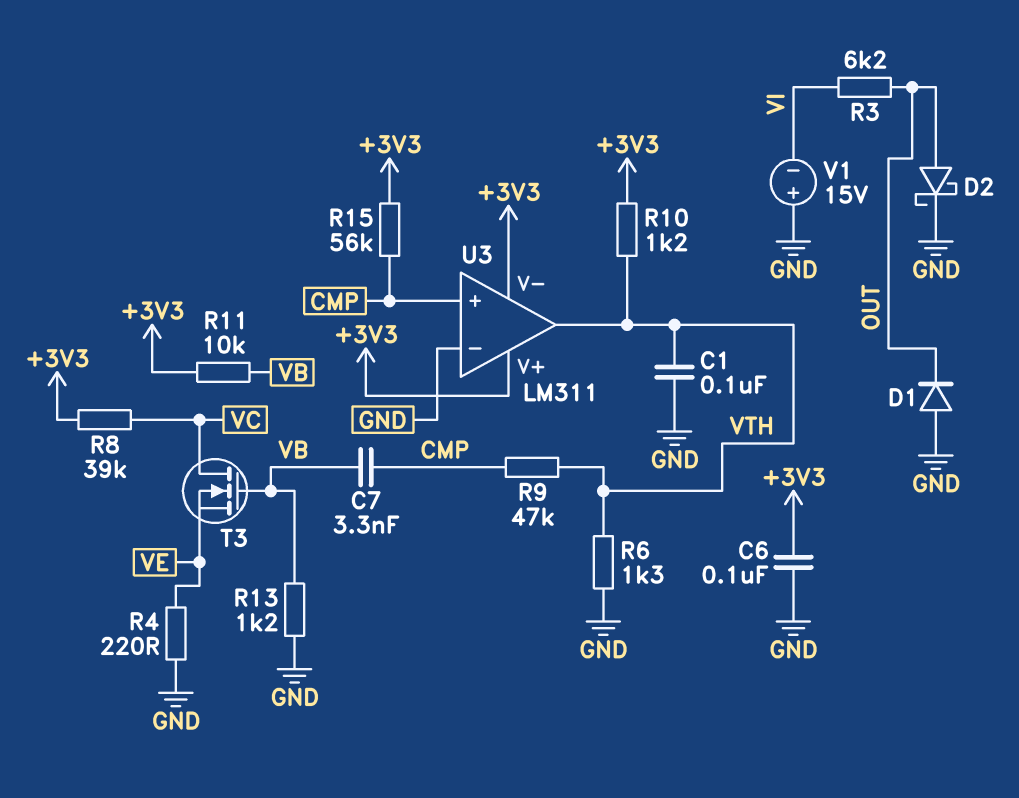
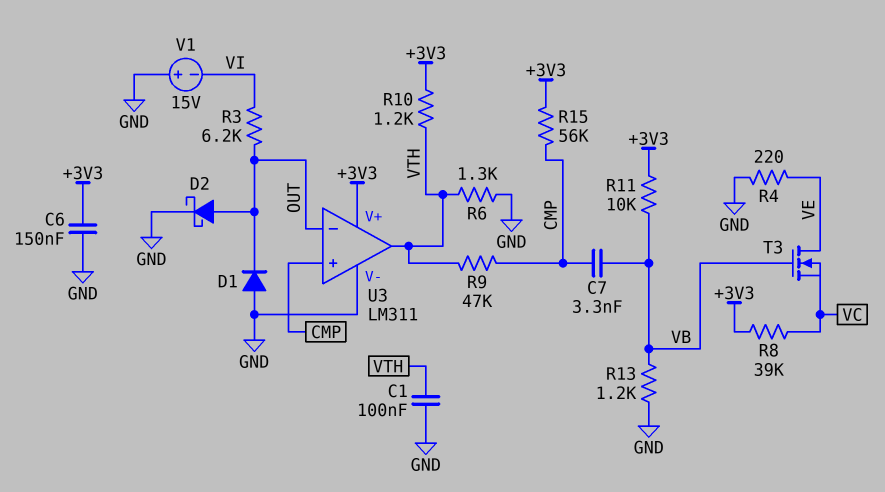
C6: 100nF (+3V3, GND) -> 150nF (+3V3, GND)
T3: NMOS (G VB, D VC, S VE) -> NMOS (G VB, D VE, S VC)
U3 pin V-: +3V3 -> GND
U3 pin in-: GND -> OUT

